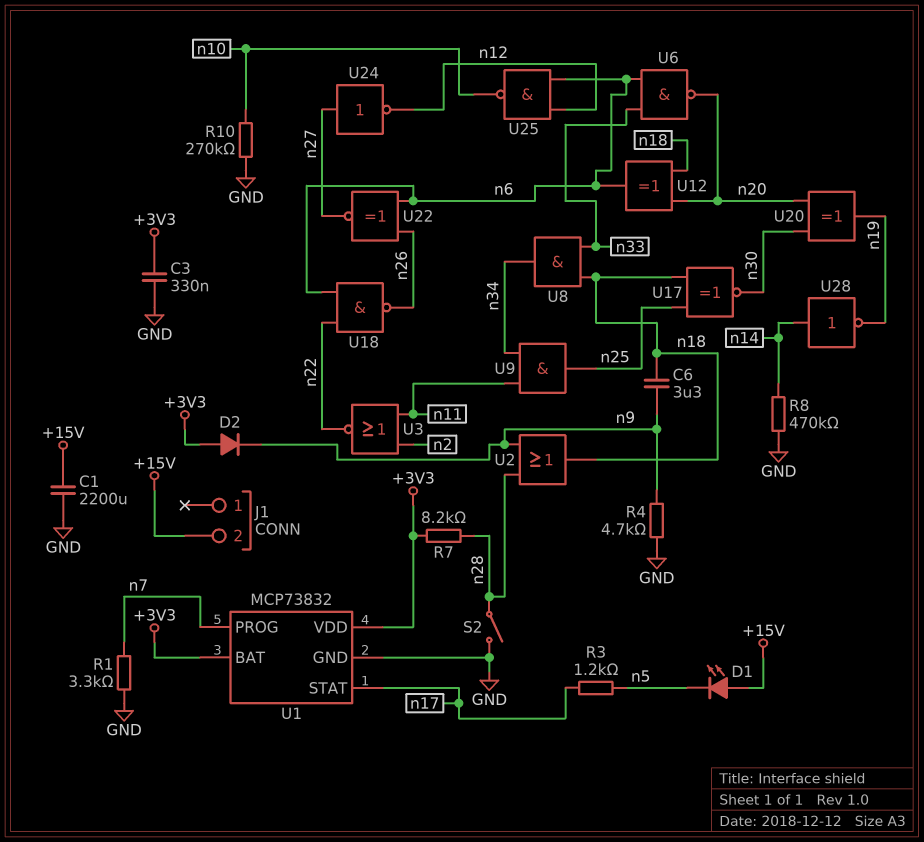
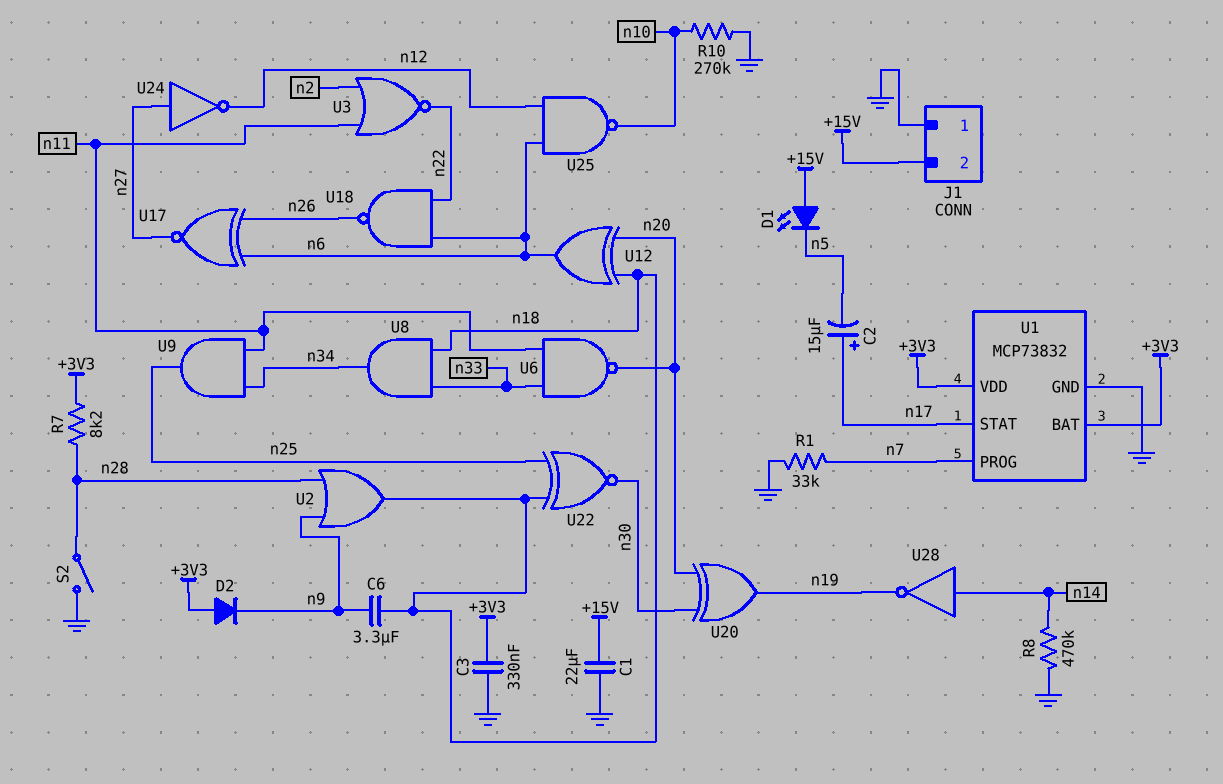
C1: 2200uF (+15V, GND) -> 22uF (+15V, GND)
C2: none -> 15uF (plus n17, minus n5)
J1 pin 1: none -> GND
R1: 3.3k (GND, n7) -> 33k (GND, n7)
R3: 1.2k (n5, n17) -> none
R4: 4.7k (GND, n9) -> none
U6: NAND (in n6, in n33, out n20) -> NAND (in n11, in n33, out n20)
U17: XNOR (in n18, in n25, out n30) -> XNOR (in n6, in n26, out n27)
U22: XNOR (in n6, in n26, out n27) -> XNOR (in n18, in n25, out n30)

